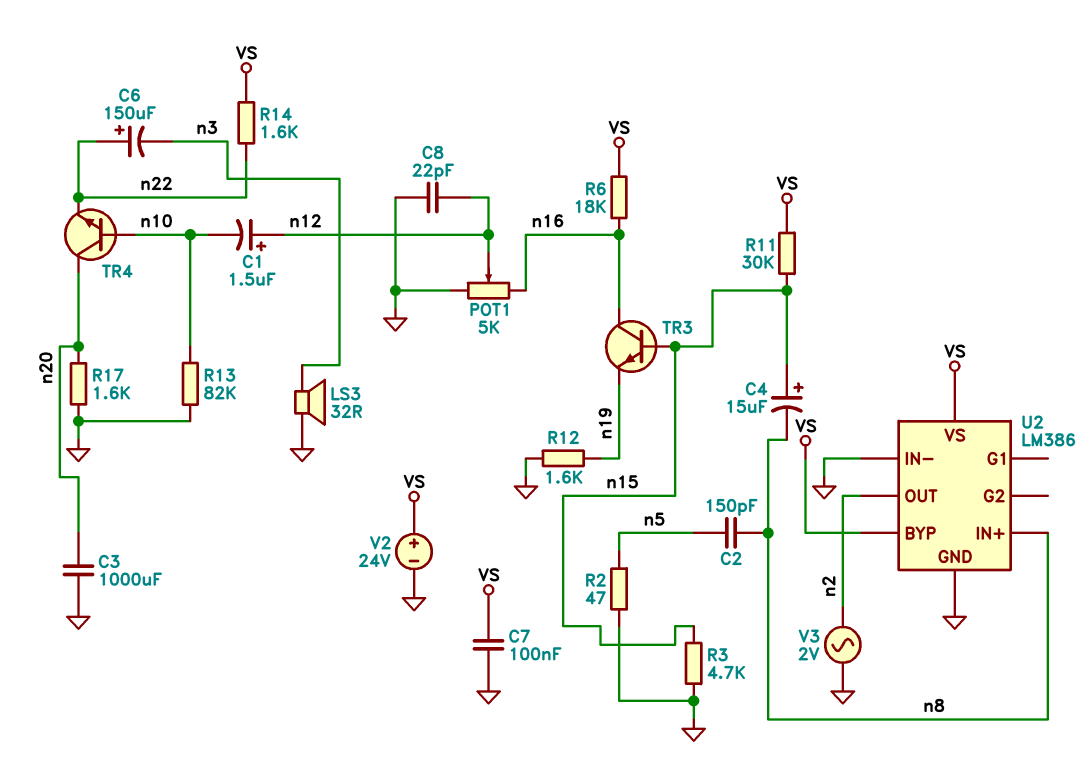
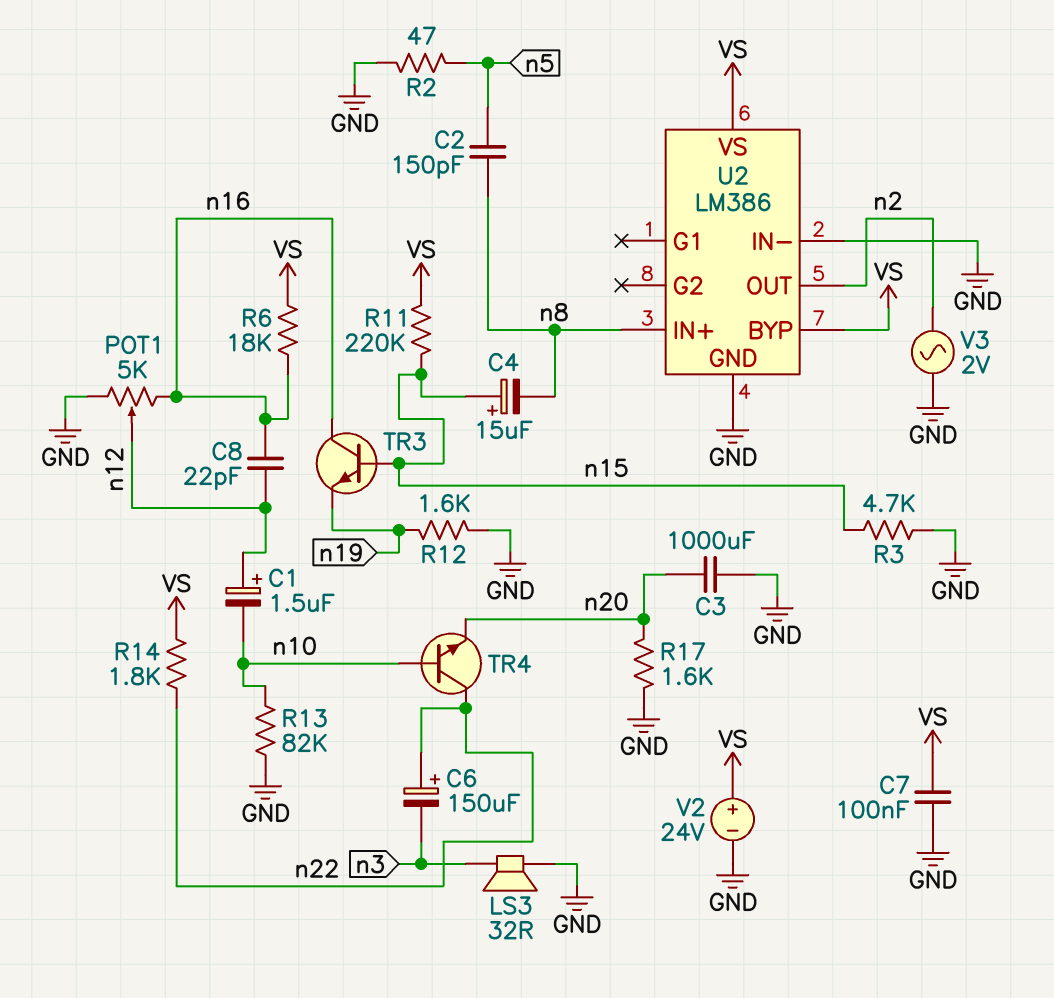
C8: 22pF (GND, n12) -> 22pF (n12, n16)
R11: 30k (VS, n15) -> 220k (VS, n15)
R14: 1.6k (VS, n22) -> 1.8k (VS, n22)
TR4: NPN (B n10, C n20, E n22) -> NPN (B n10, C n22, E n20)

